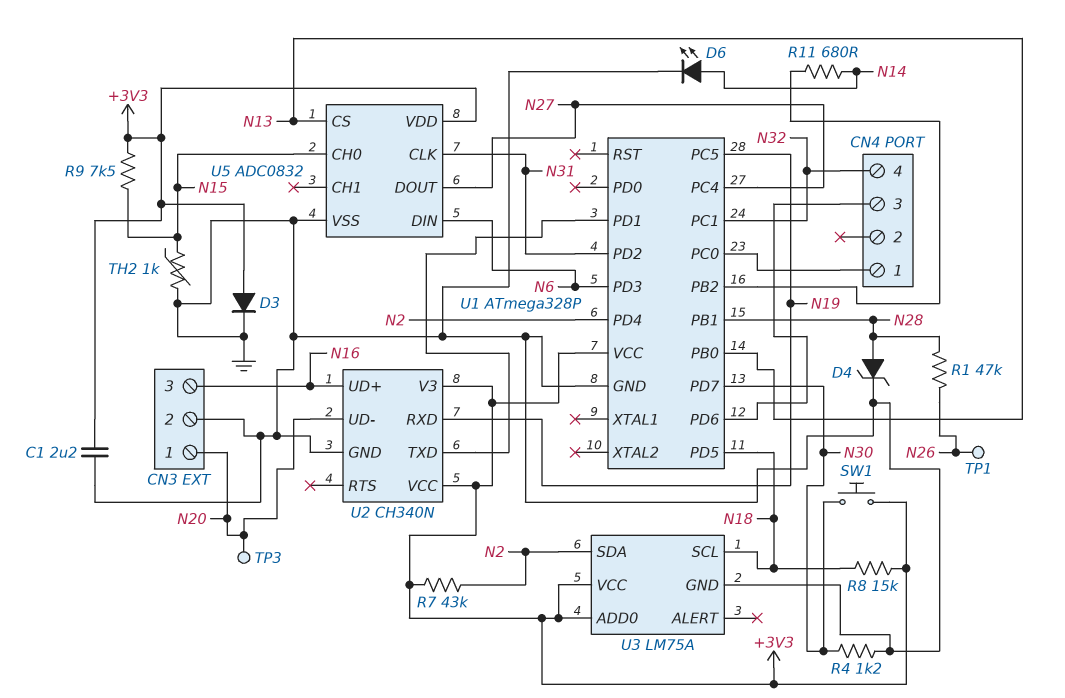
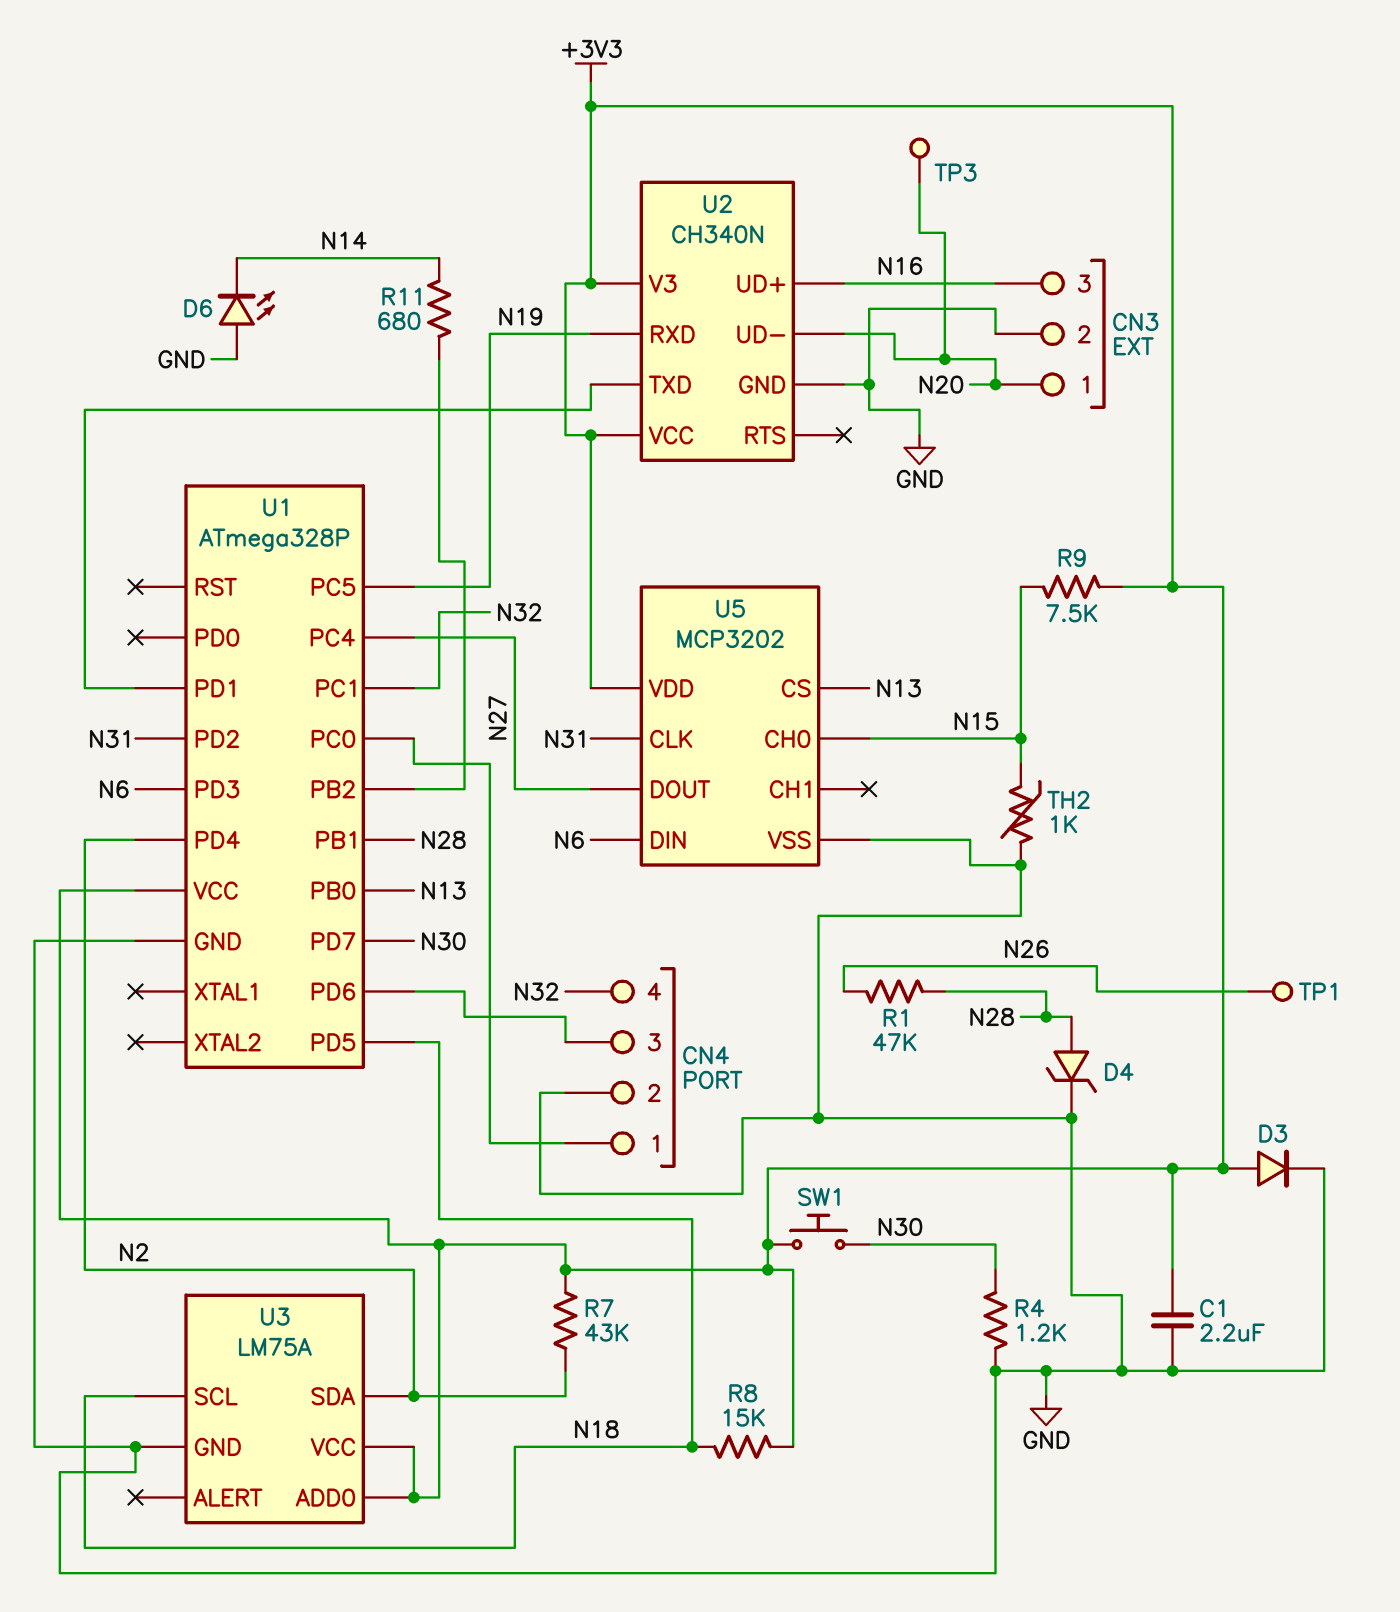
CN4 pin 2: none -> GND
D6: LED (A N14, K GND) -> LED (A GND, K N14)
U5: ADC0832 -> MCP3202

